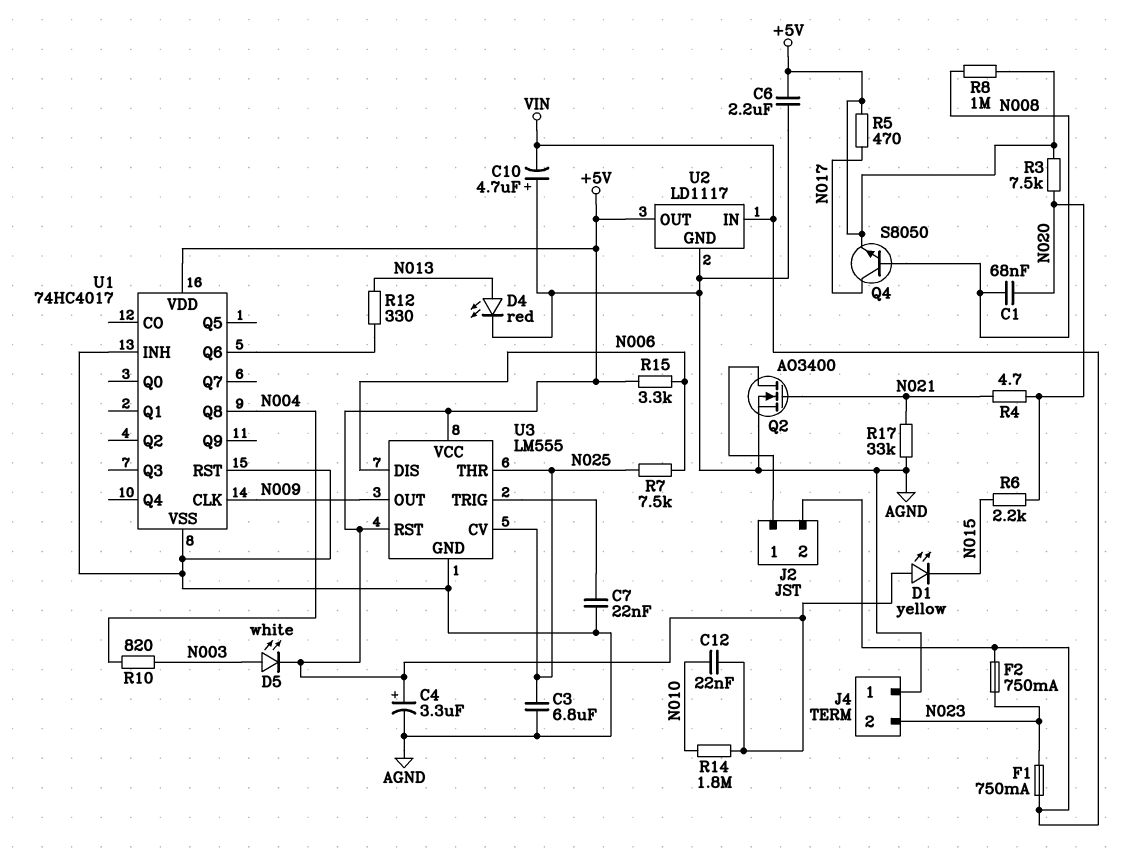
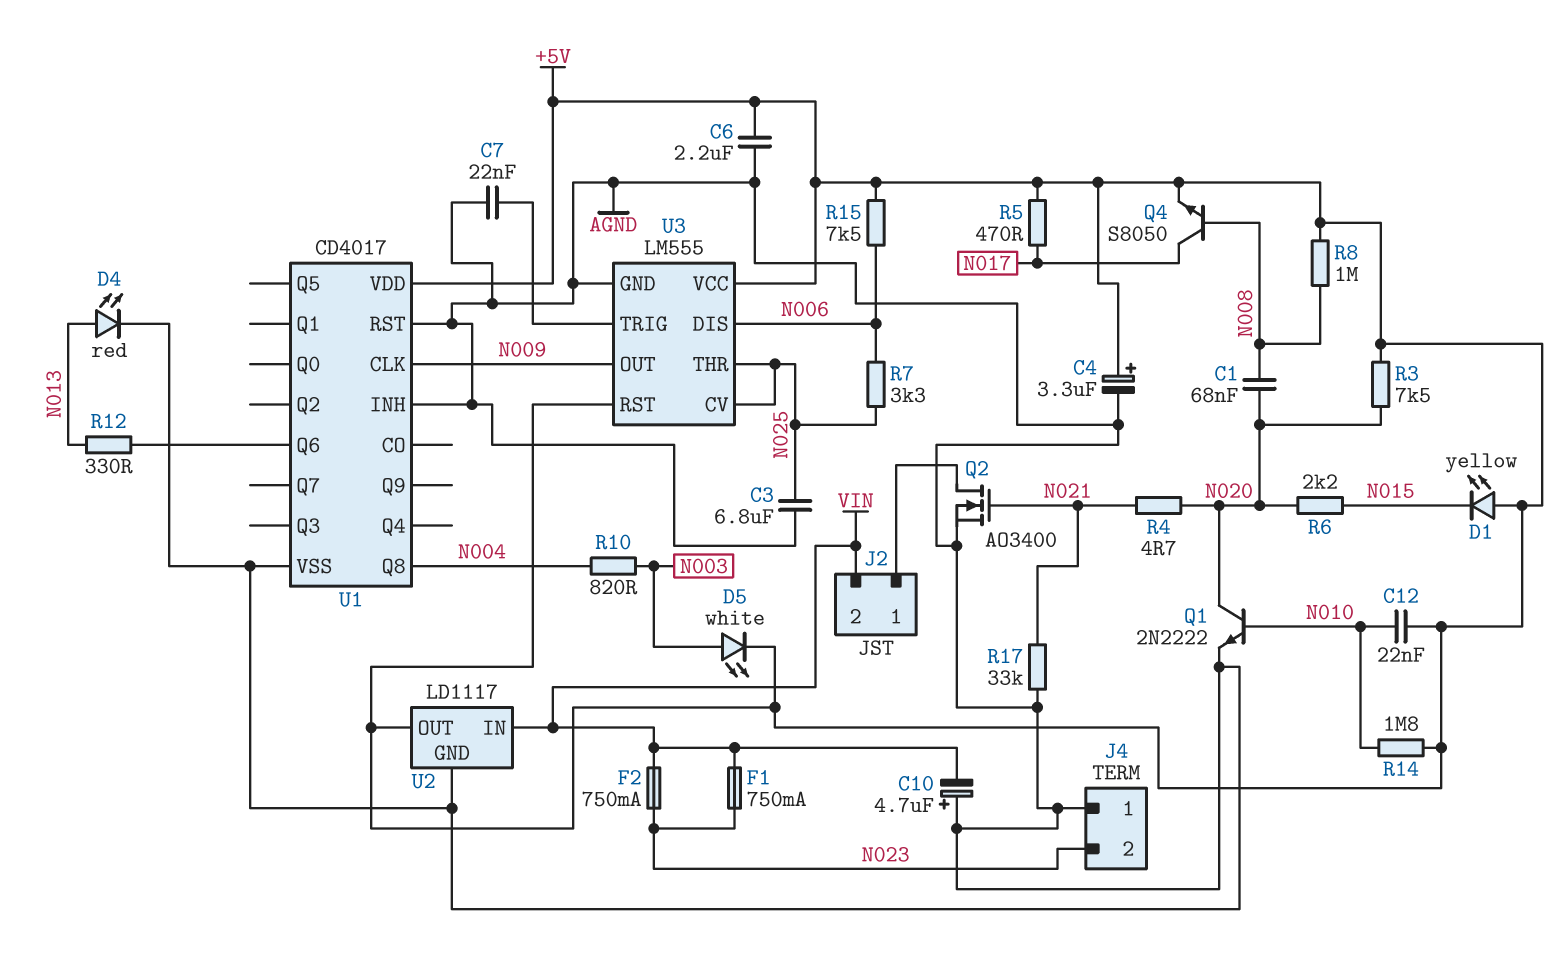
Q1: none -> NPN 2N2222 (B N010, C N020, E AGND)
R7: 7.5k (N006, N025) -> 3.3k (N006, N025)
R15: 3.3k (+5V, N006) -> 7.5k (+5V, N006)
U1: 74HC4017 -> CD4017

